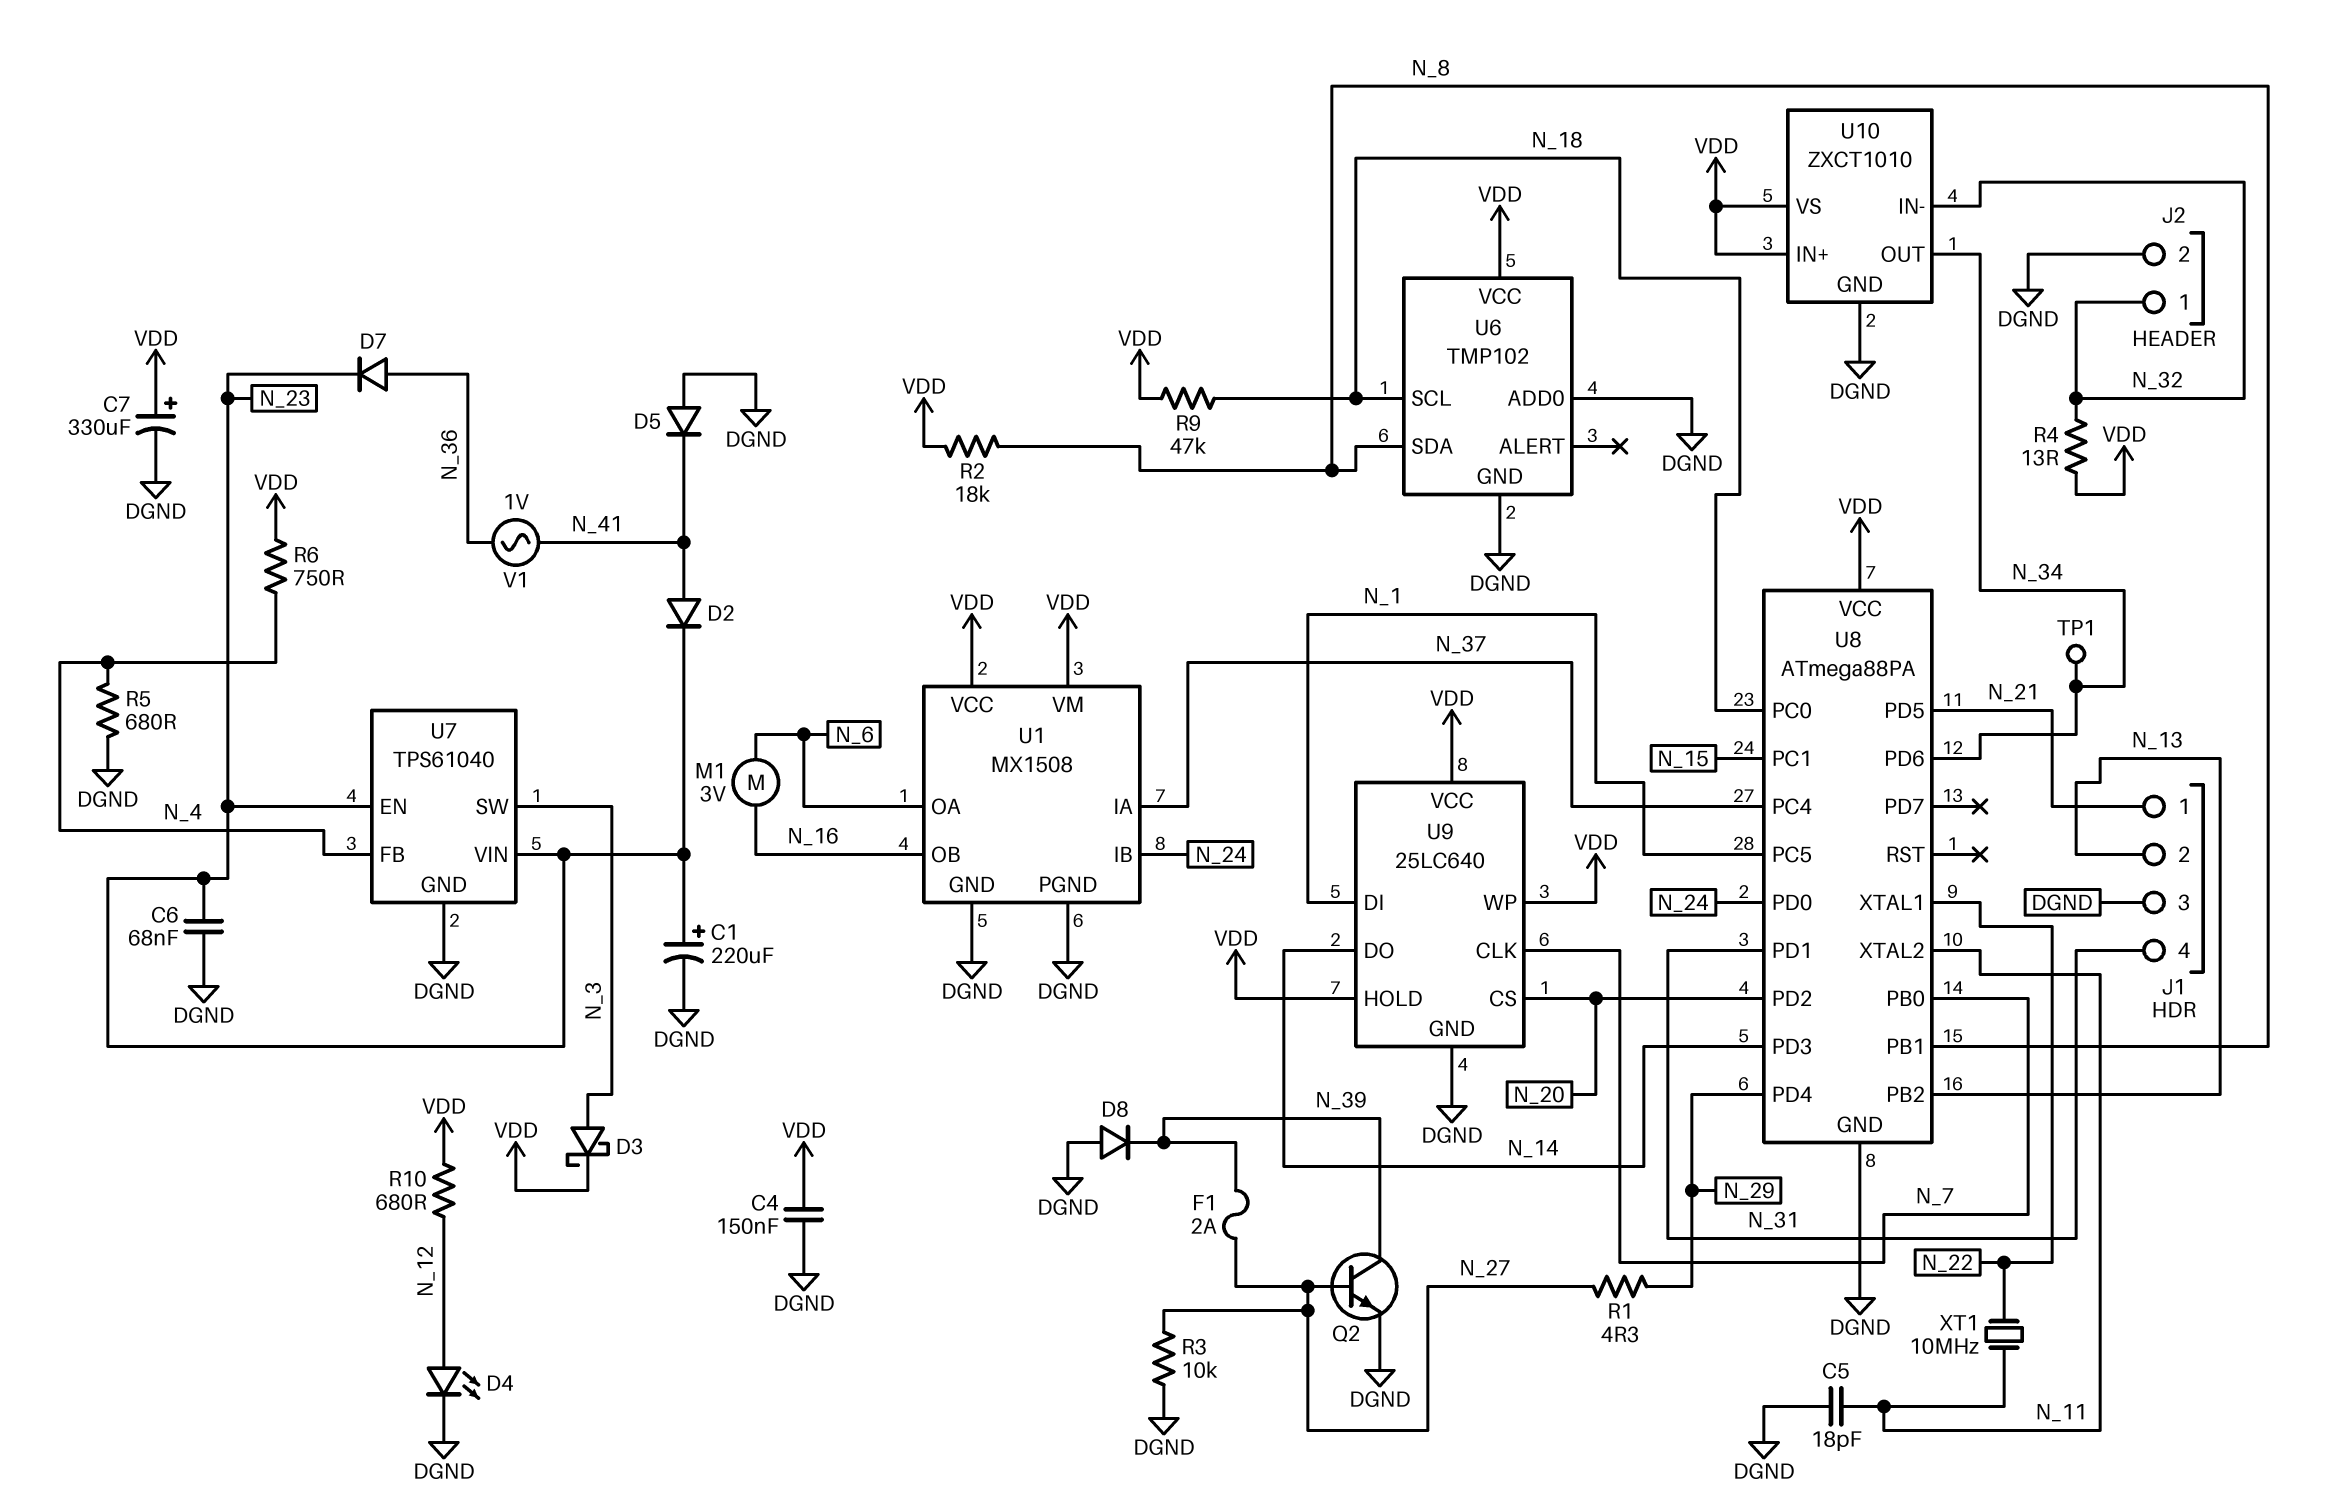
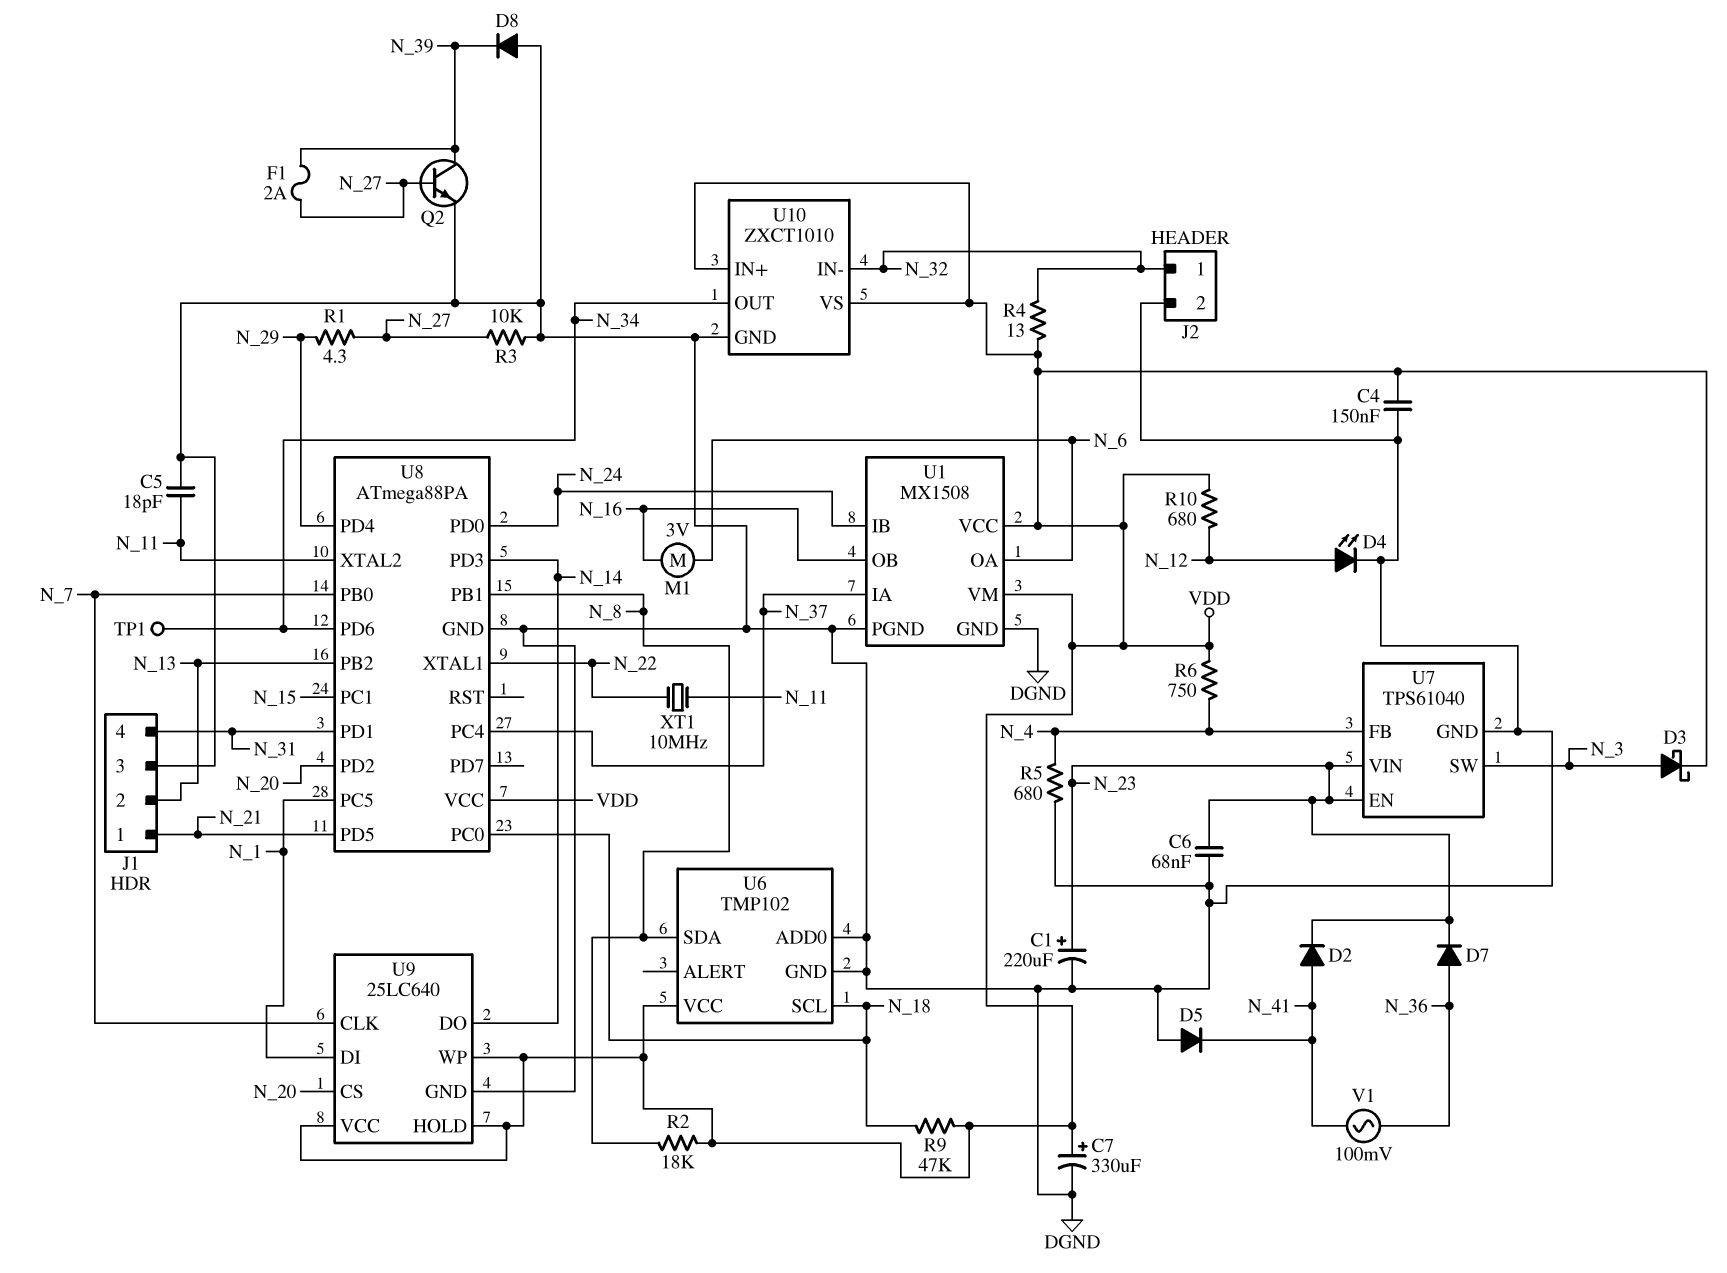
V1: AC 1V (N_36, N_41) -> AC 100mV (N_36, N_41)

